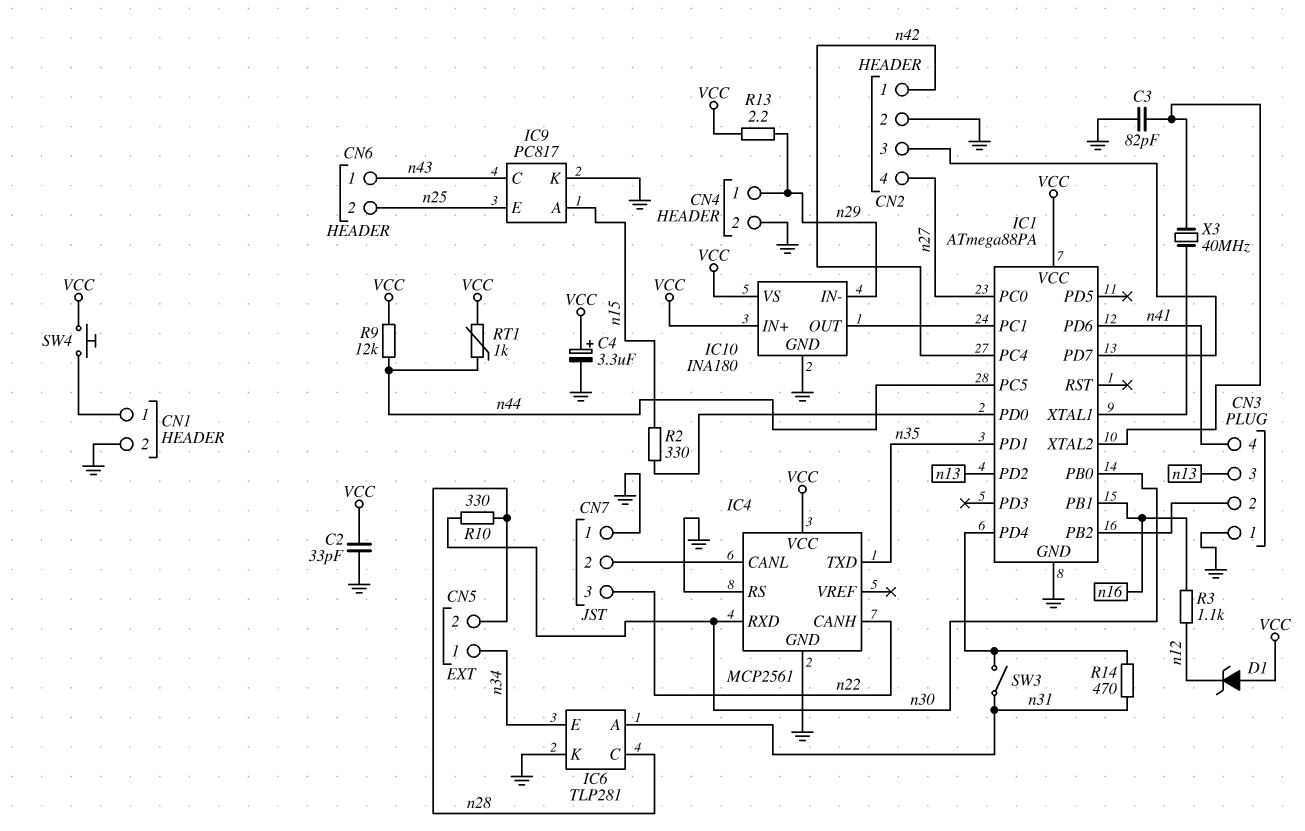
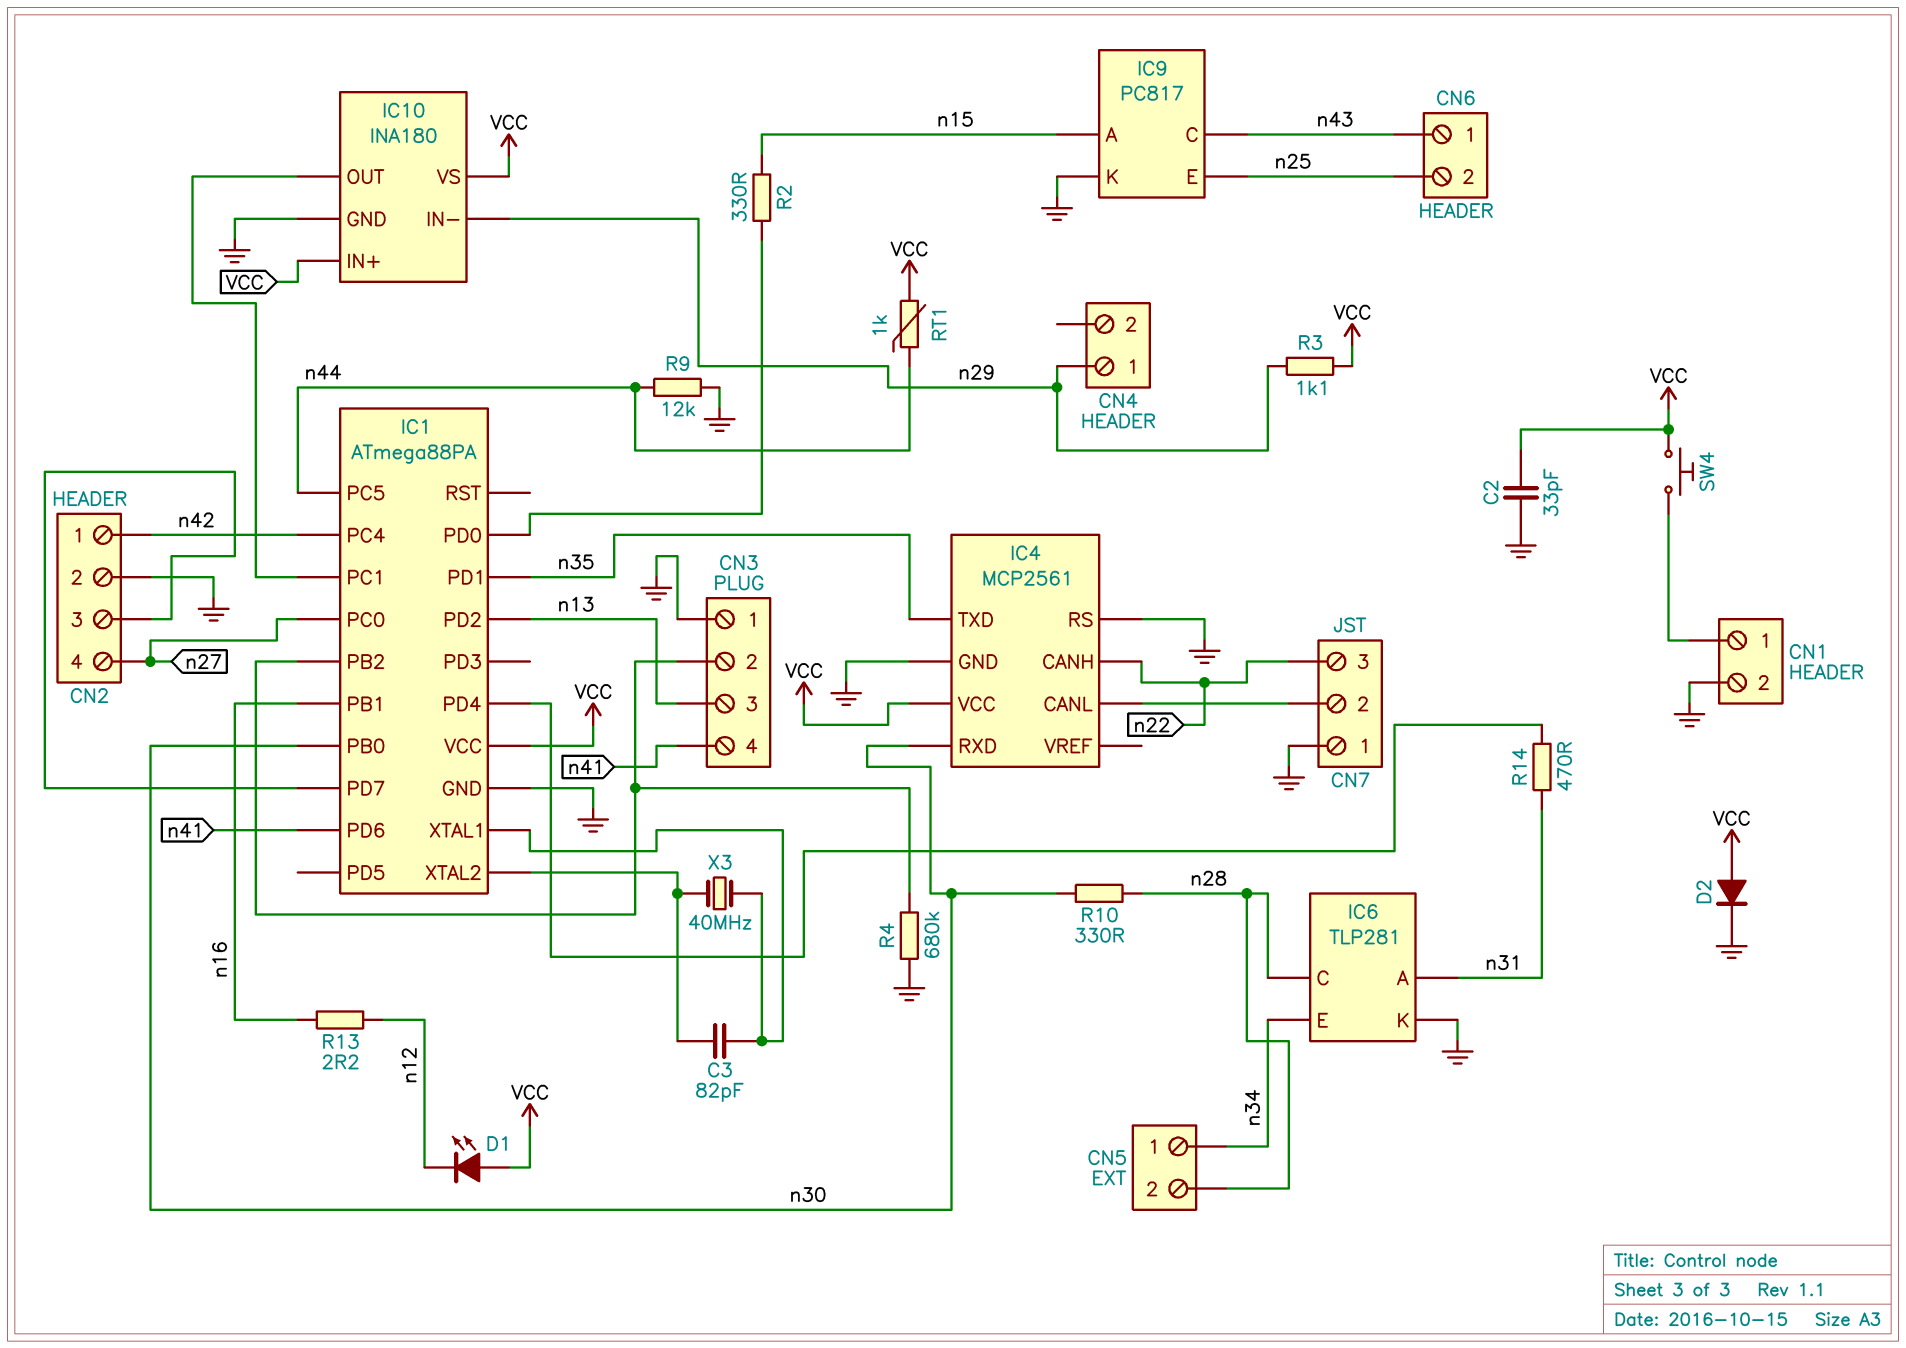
C3: 82pF (GND, IC1/XTAL2) -> 82pF (IC1/XTAL1, IC1/XTAL2)
C4: 3.3uF (plus VCC, minus GND) -> none
CN4 pin 2: GND -> none
D1: zener (A VCC, K n12) -> LED (A VCC, K n12)
D2: none -> diode (A VCC, K GND)
R3: 1.1k (n12, n16) -> 1.1k (VCC, n29)
R4: none -> 680k (CN3/2, GND)
R9: 12k (VCC, n44) -> 12k (GND, n44)
R13: 2.2 (VCC, n29) -> 2.2 (n12, n16)
SW3: switch (IC1/PD4, n31) -> none

